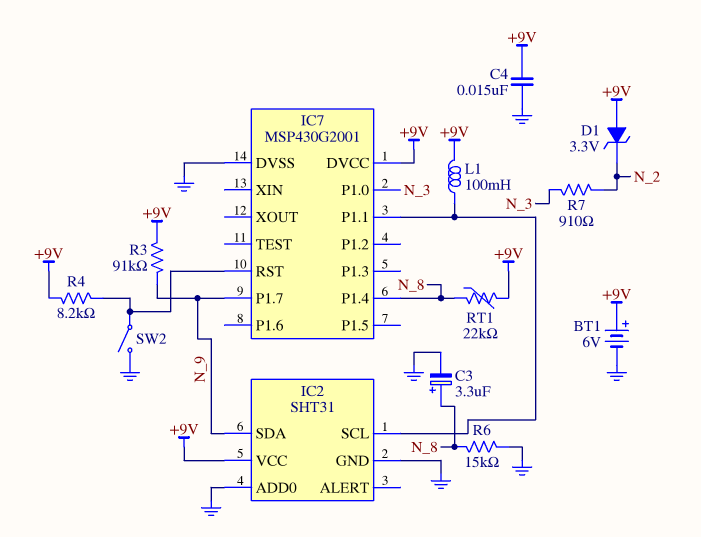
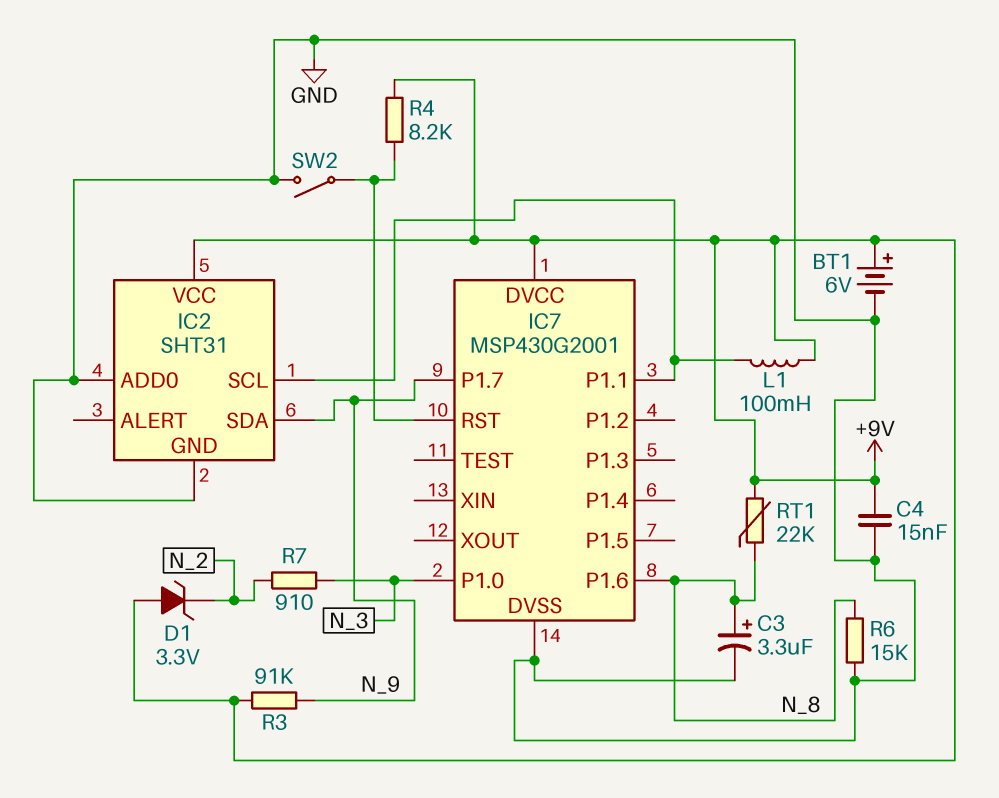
IC7 pin P1.4: N_8 -> none
IC7 pin P1.6: none -> N_8

